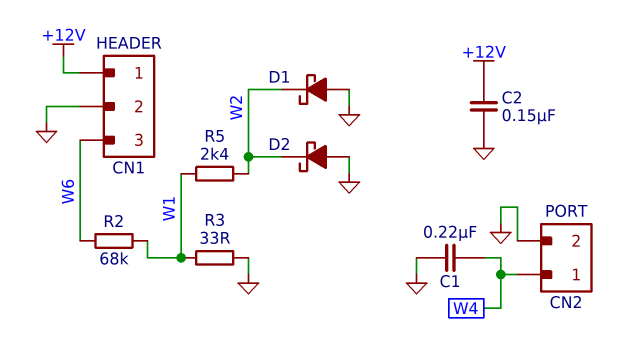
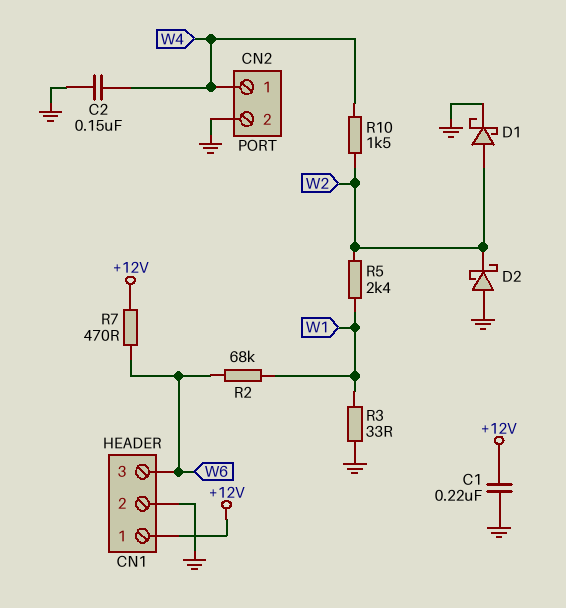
C1: 220nF (GND, W4) -> 220nF (+12V, GND)
C2: 150nF (+12V, GND) -> 150nF (GND, W4)
D1: schottky (A GND, K W2) -> schottky (A W2, K GND)
R7: none -> 470 (+12V, W6)
R10: none -> 1.5k (W2, W4)

